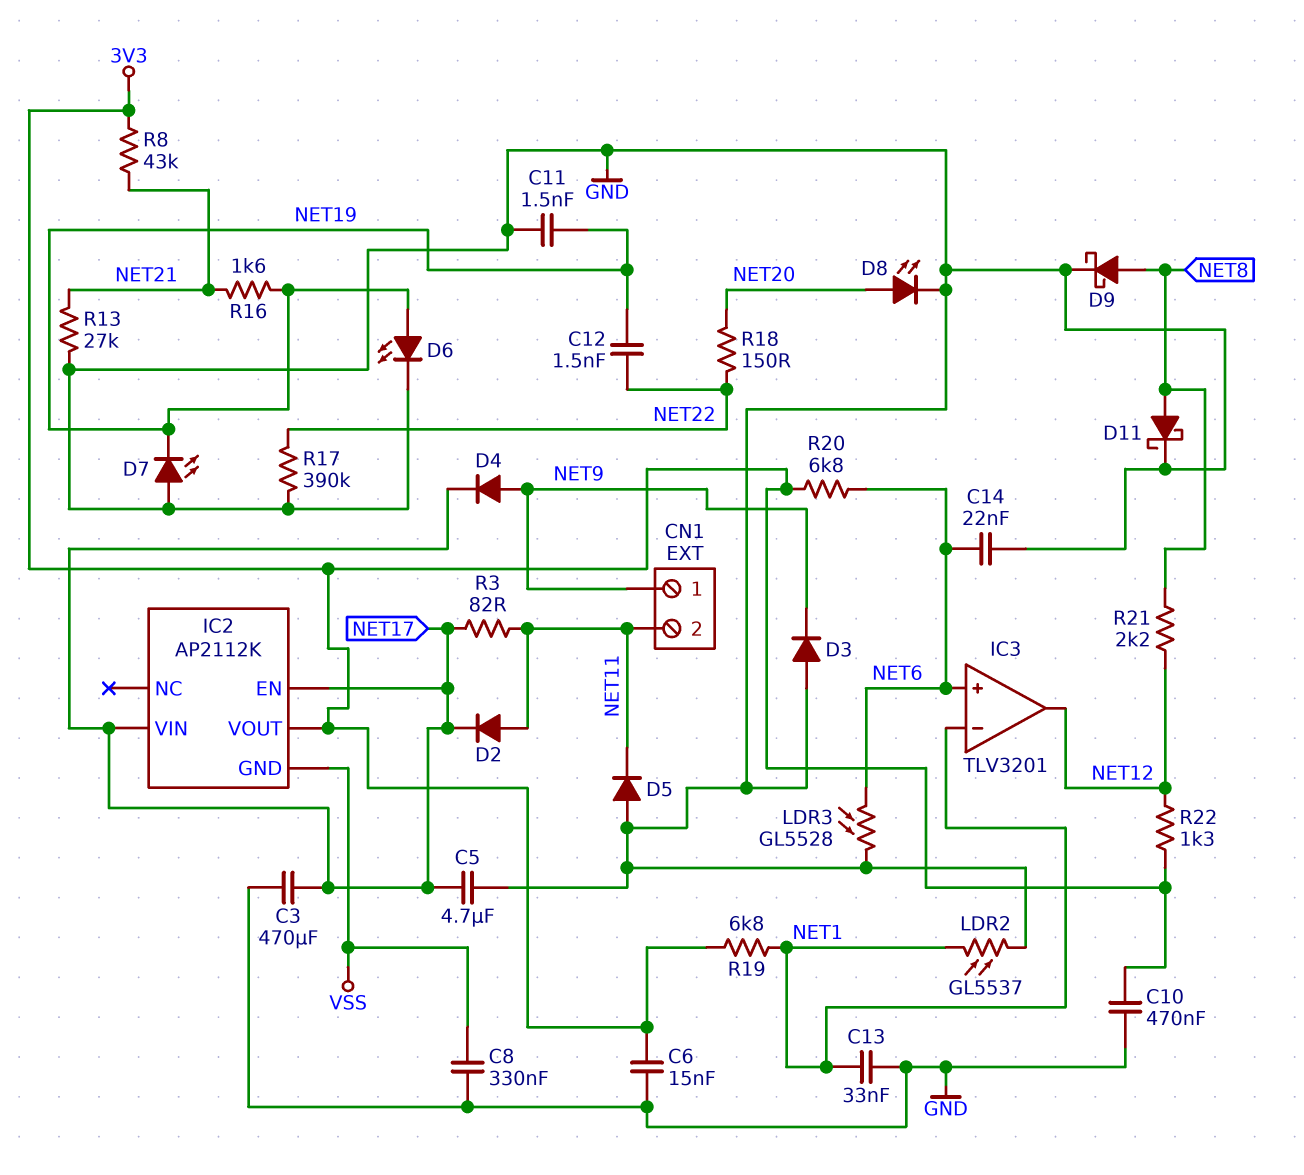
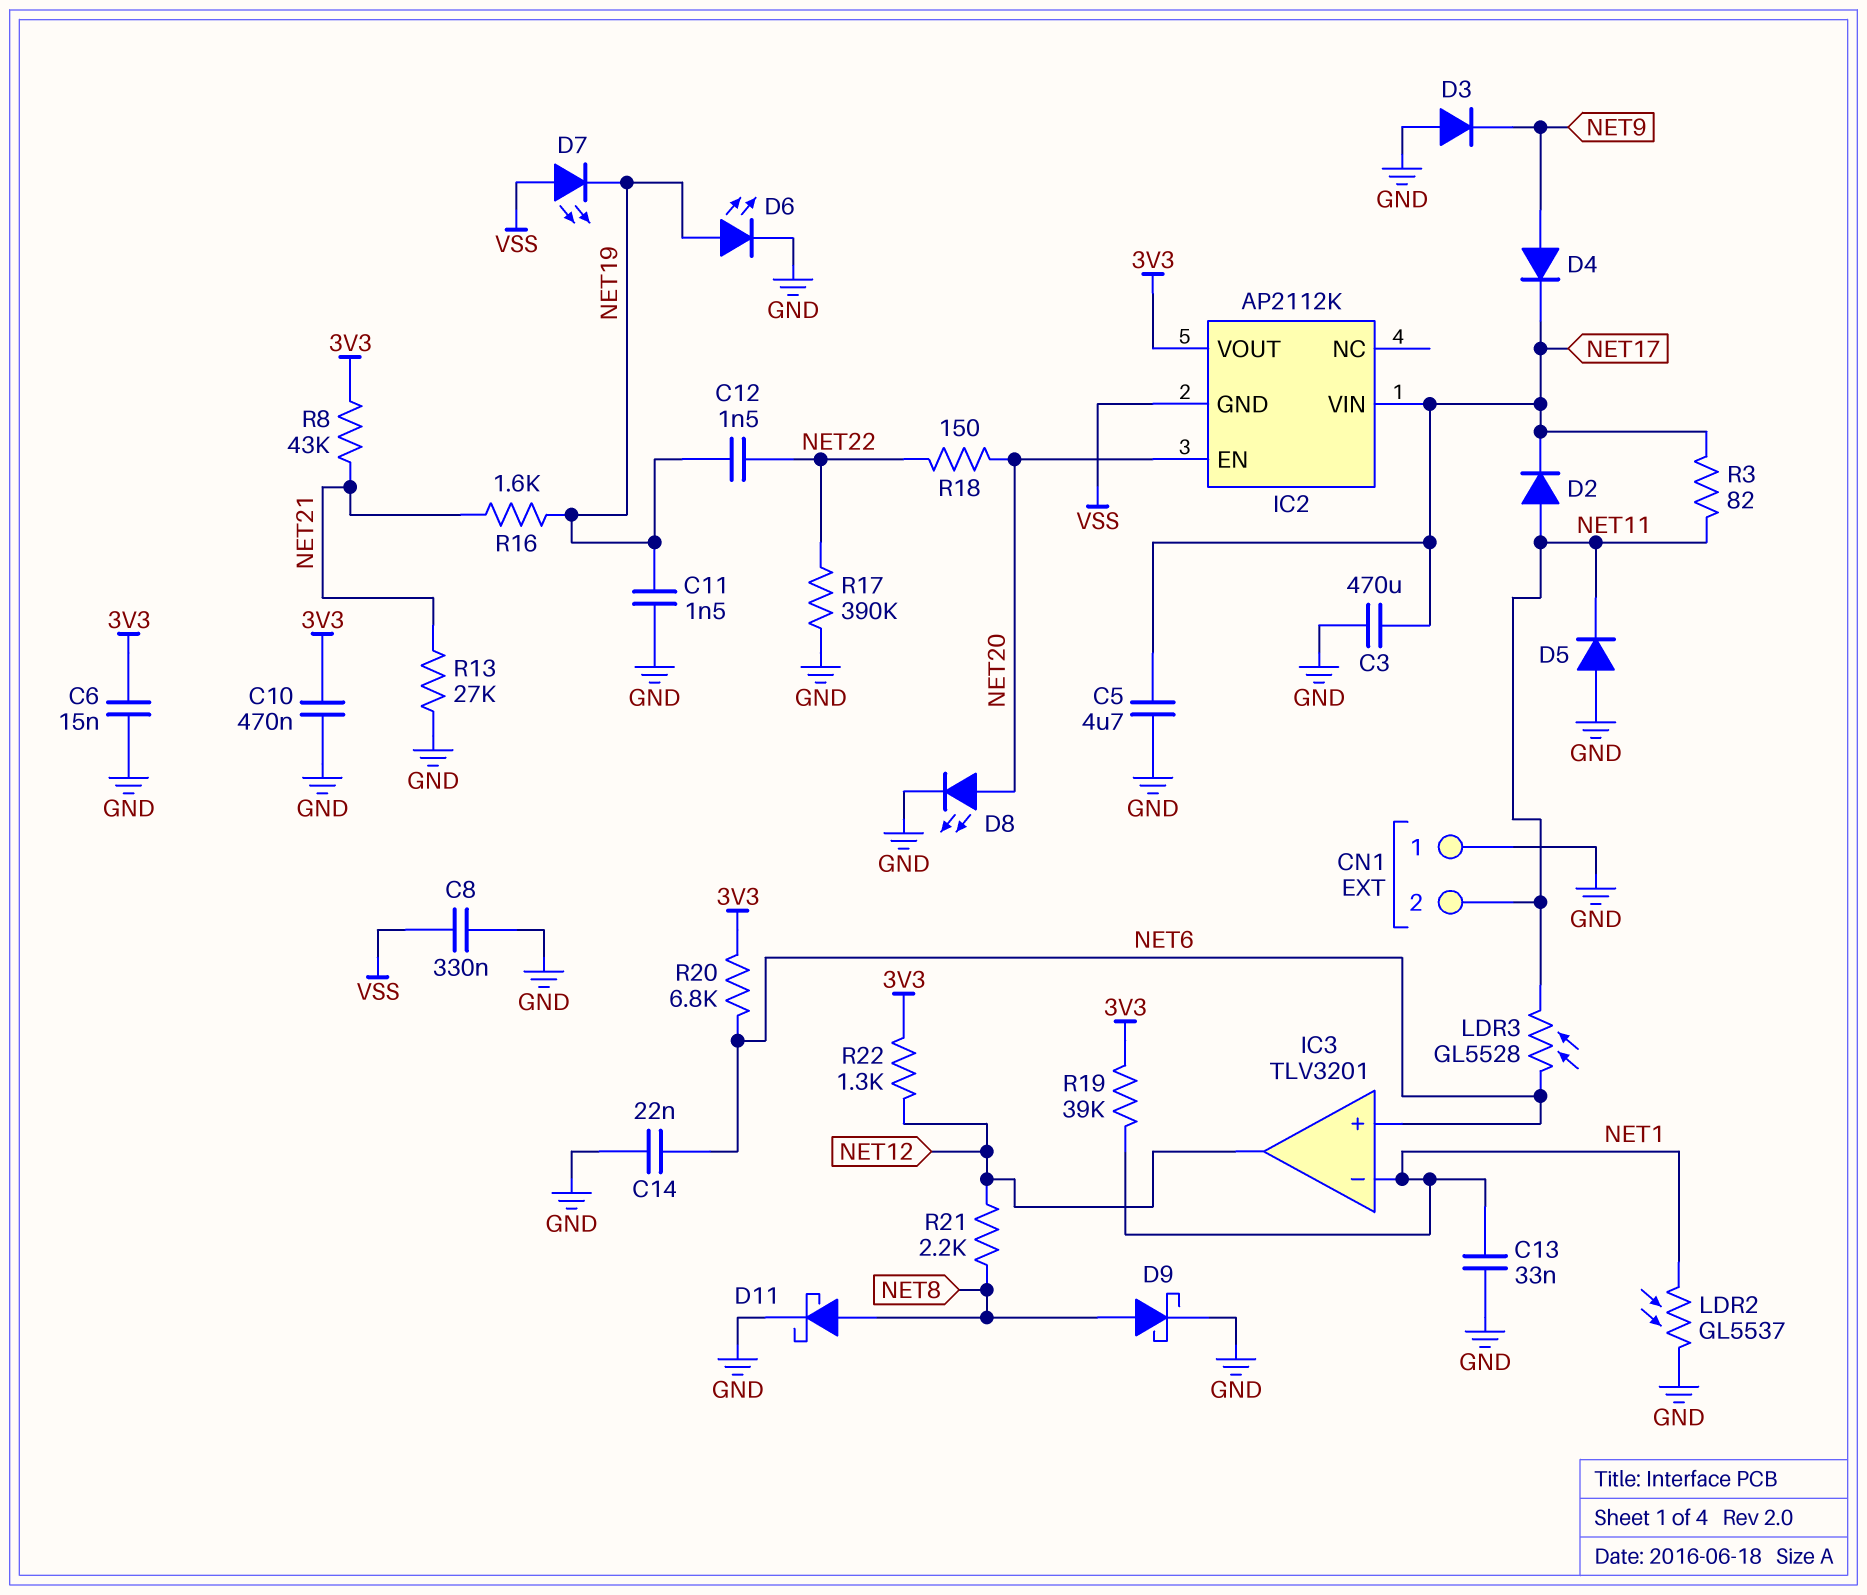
CN1 pin 1: NET9 -> GND
D7: LED (A GND, K NET19) -> LED (A VSS, K NET19)
IC2 pin EN: NET17 -> NET20
LDR3: GL5528 (GND, NET6) -> GL5528 (NET6, NET11)
R19: 6.8k (3V3, NET1) -> 39k (3V3, NET1)

